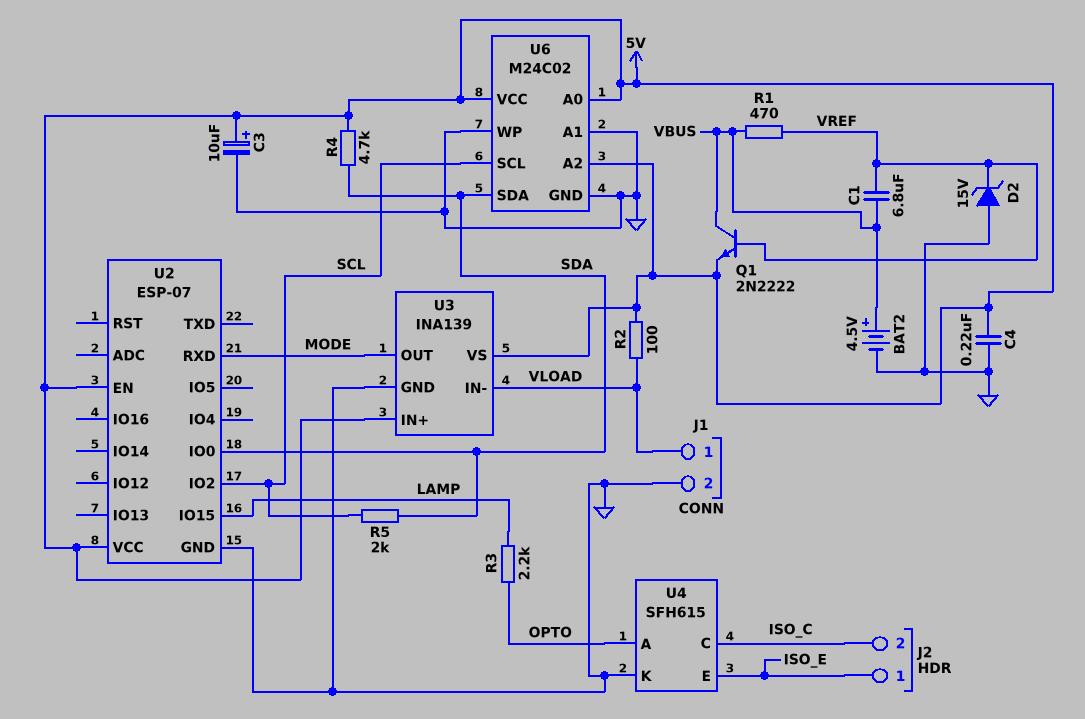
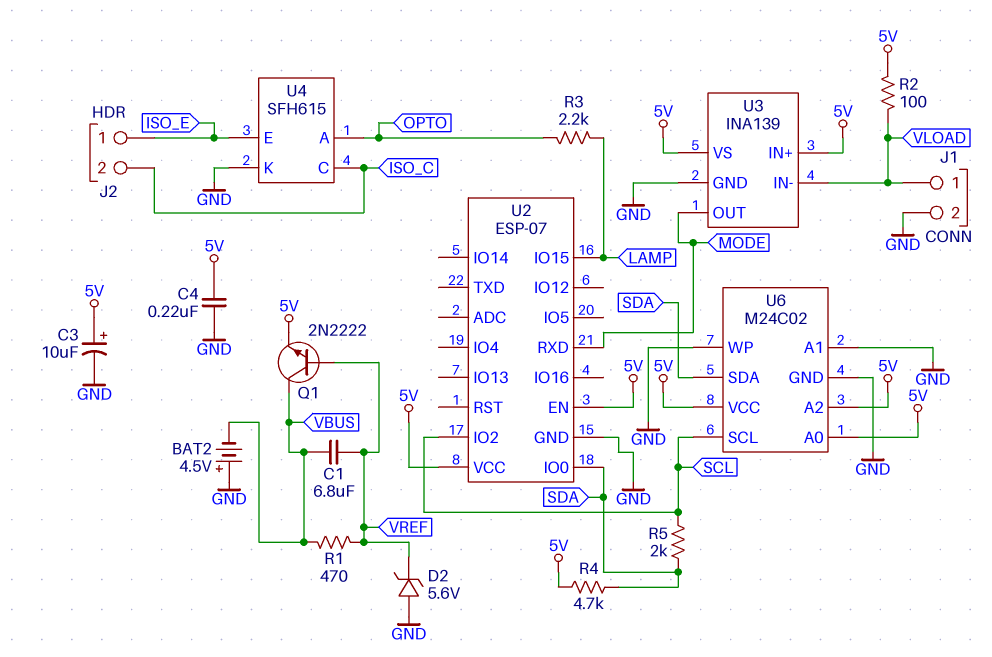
BAT2: 4.5V (plus VBUS, minus GND) -> 4.5V (plus GND, minus VBUS)
D2: zener 15V (A GND, K VREF) -> zener 5.6V (A GND, K VREF)

